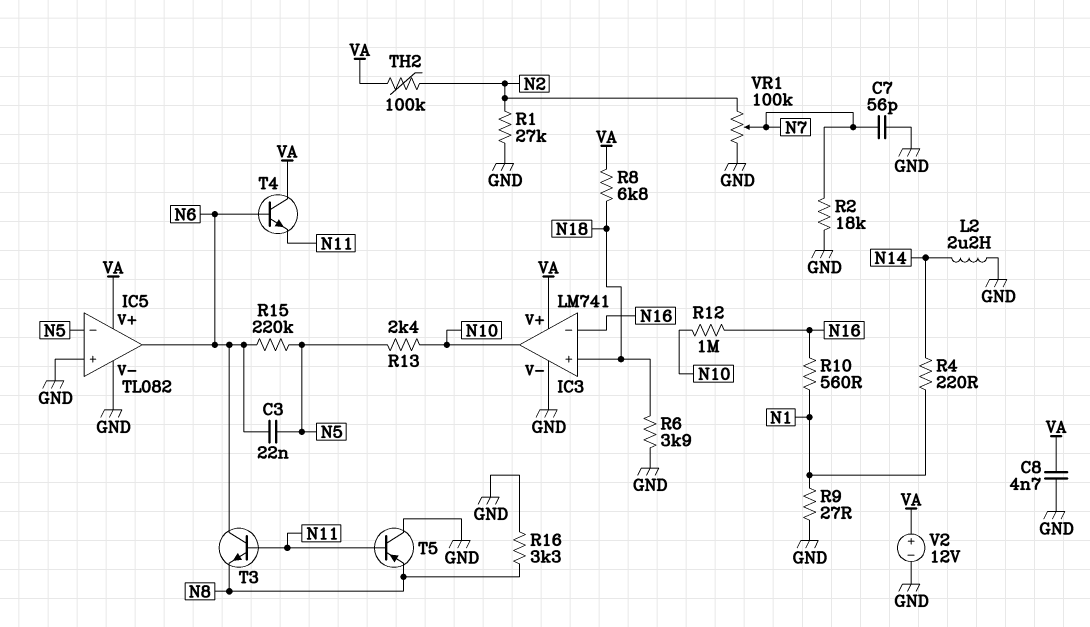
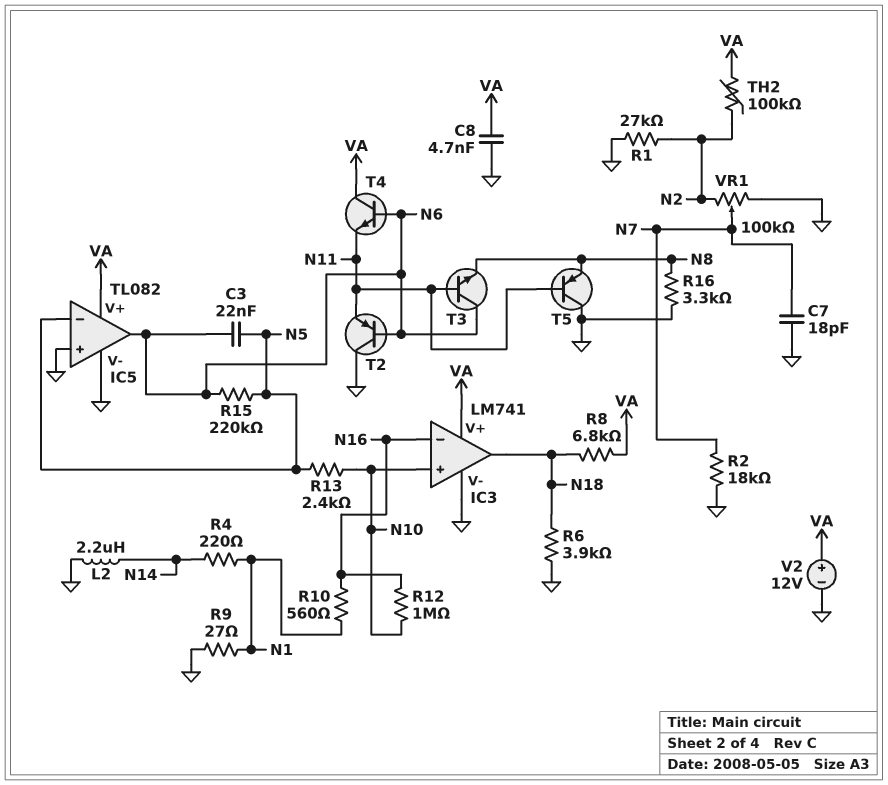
C7: 56pF (GND, N7) -> 18pF (GND, N7)
IC3 pin in+: N18 -> N10
IC3 pin out: N10 -> N18
T2: none -> PNP (B N6, C GND, E N11)

